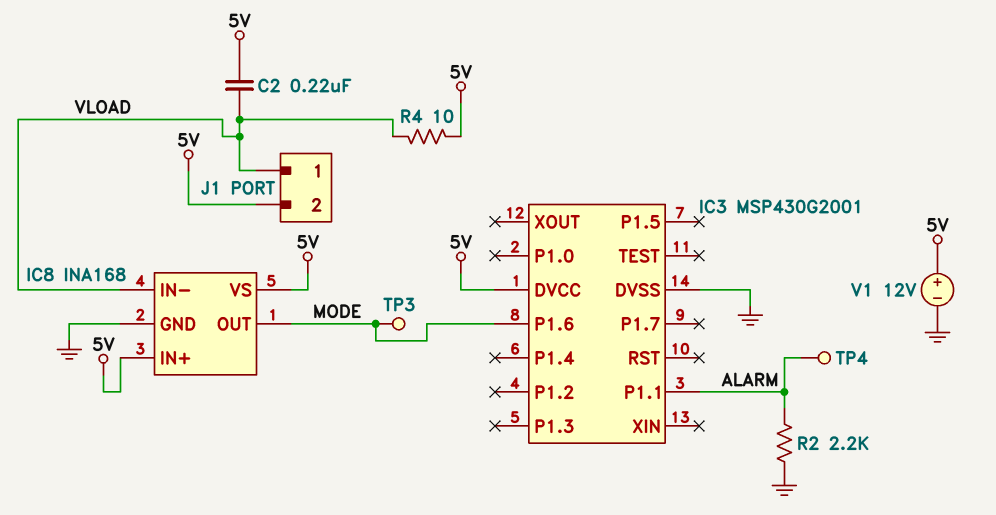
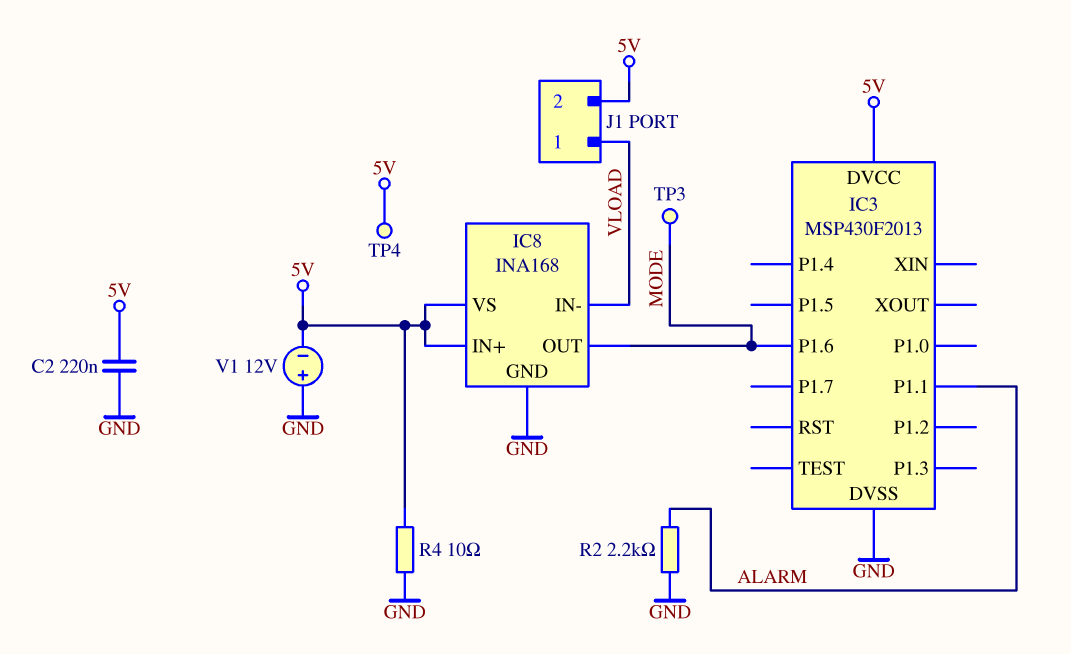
C2: 220nF (5V, VLOAD) -> 220nF (5V, GND)
IC3: MSP430G2001 -> MSP430F2013
R4: 10 (5V, VLOAD) -> 10 (5V, GND)
TP4: test point (ALARM) -> test point (5V)
V1: 12V (plus 5V, minus GND) -> 12V (plus GND, minus 5V)

